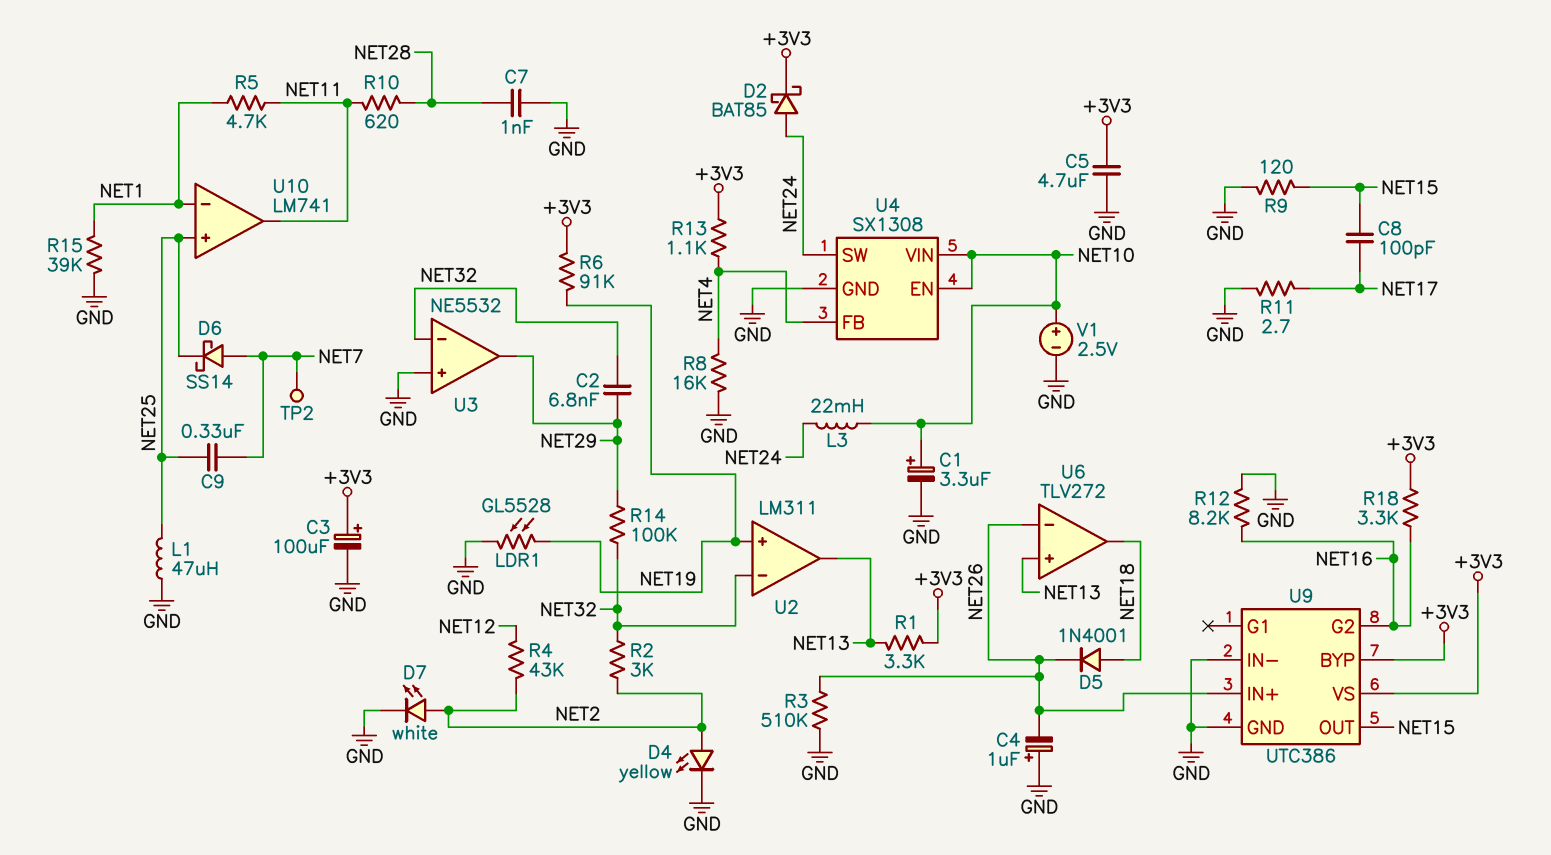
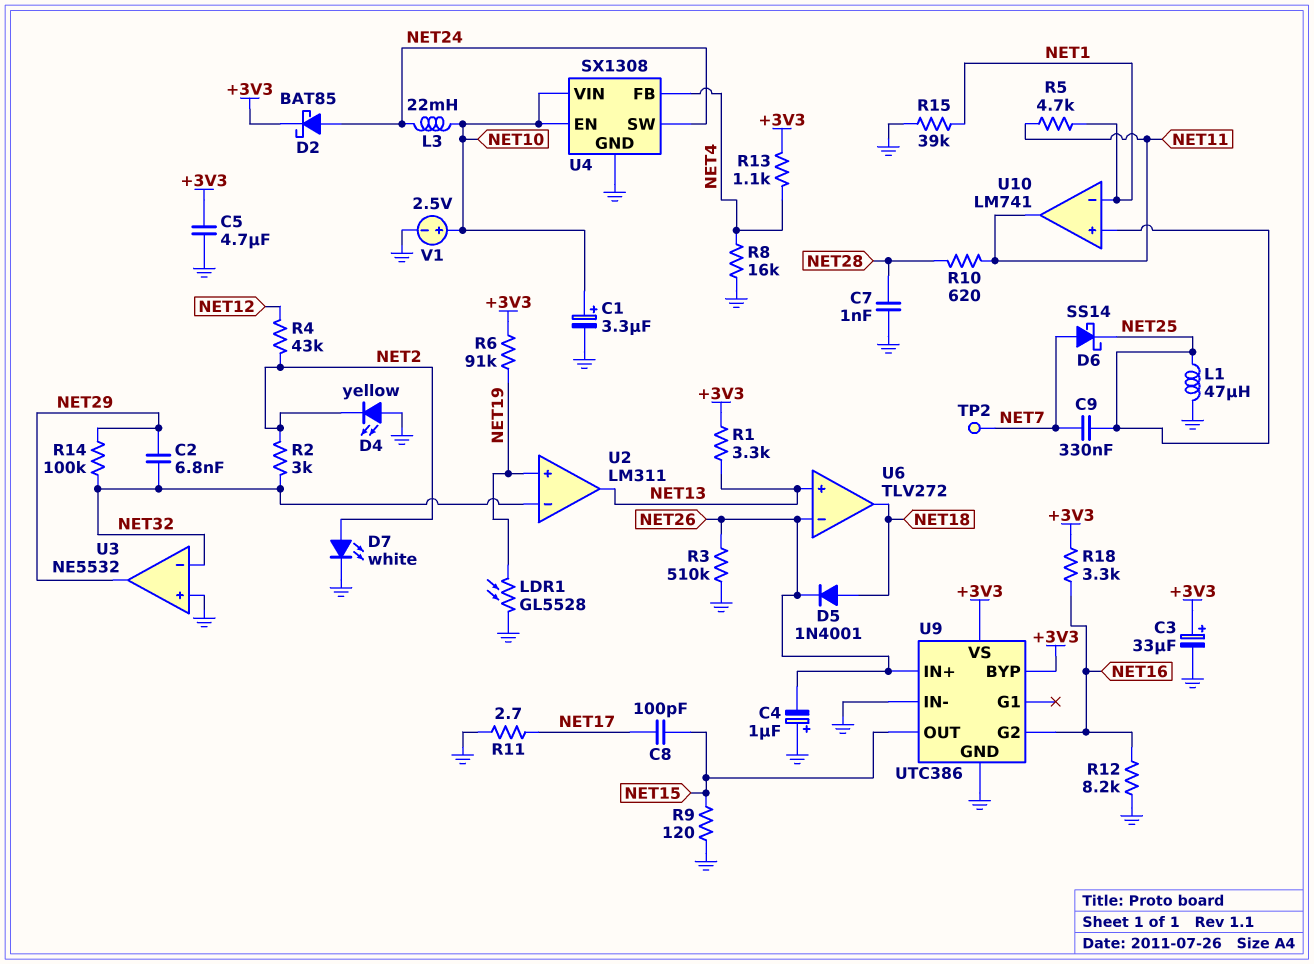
C3: 100uF (plus +3V3, minus GND) -> 33uF (plus +3V3, minus GND)
D4: LED yellow (A NET2, K GND) -> LED yellow (A GND, K NET2)

